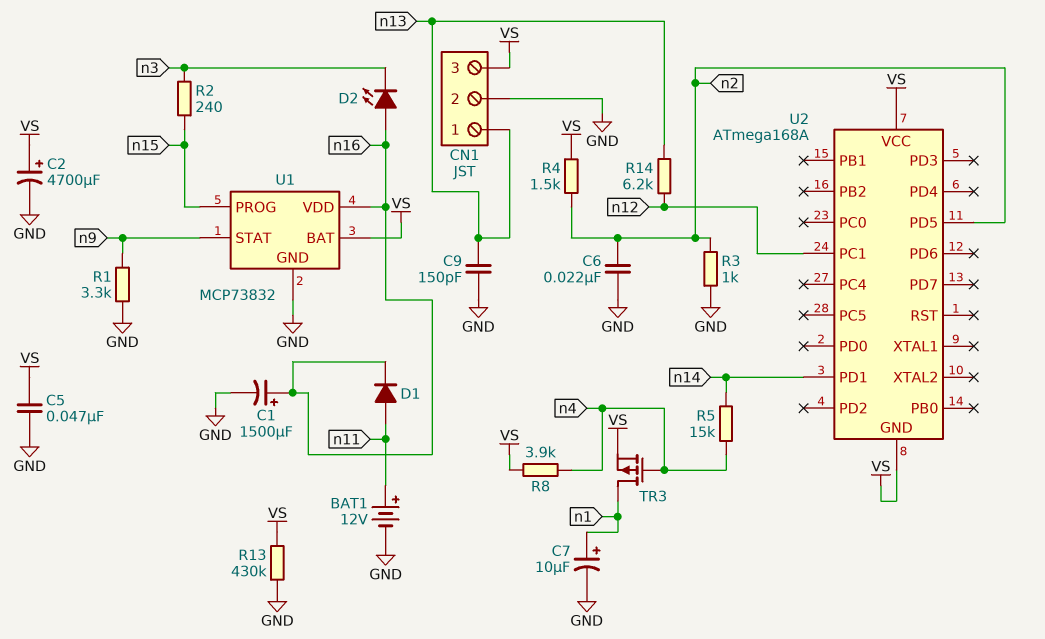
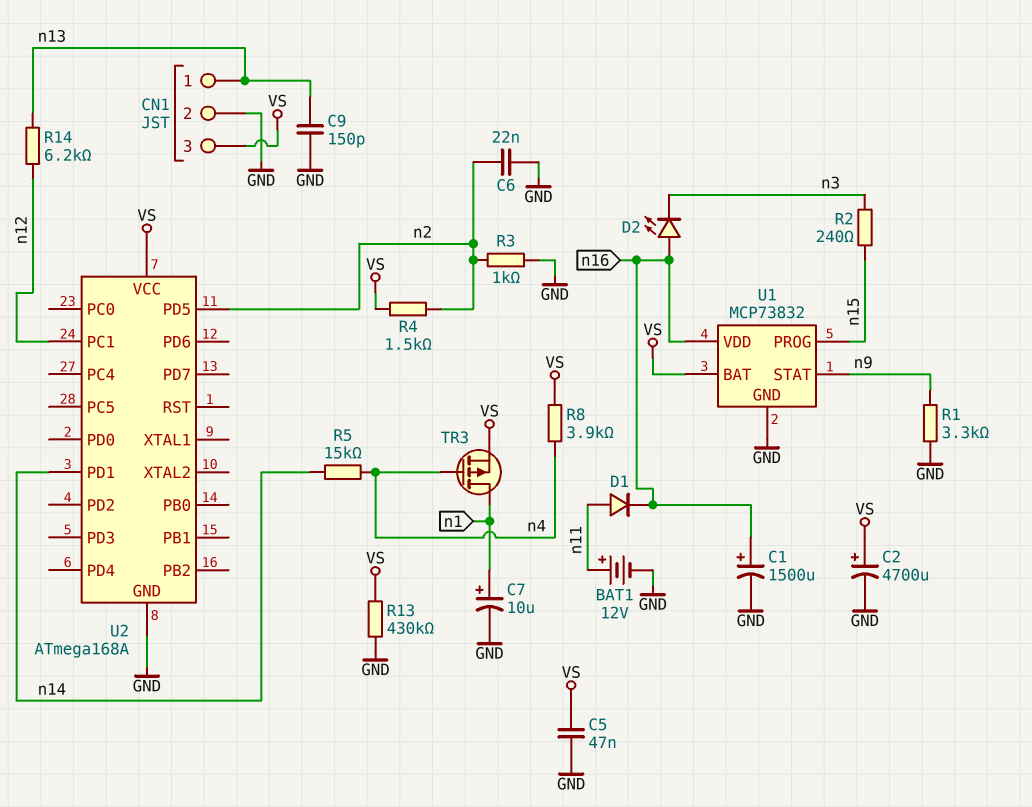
U2 pin GND: VS -> GND

